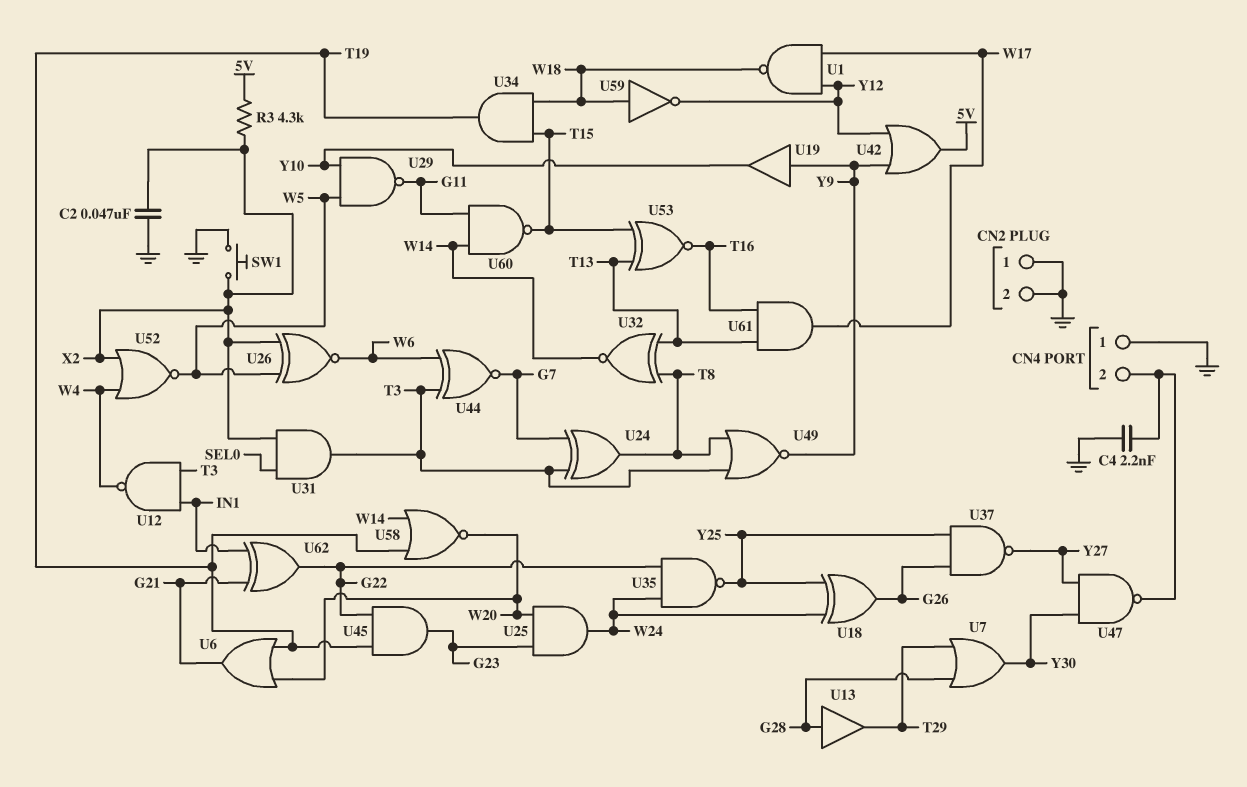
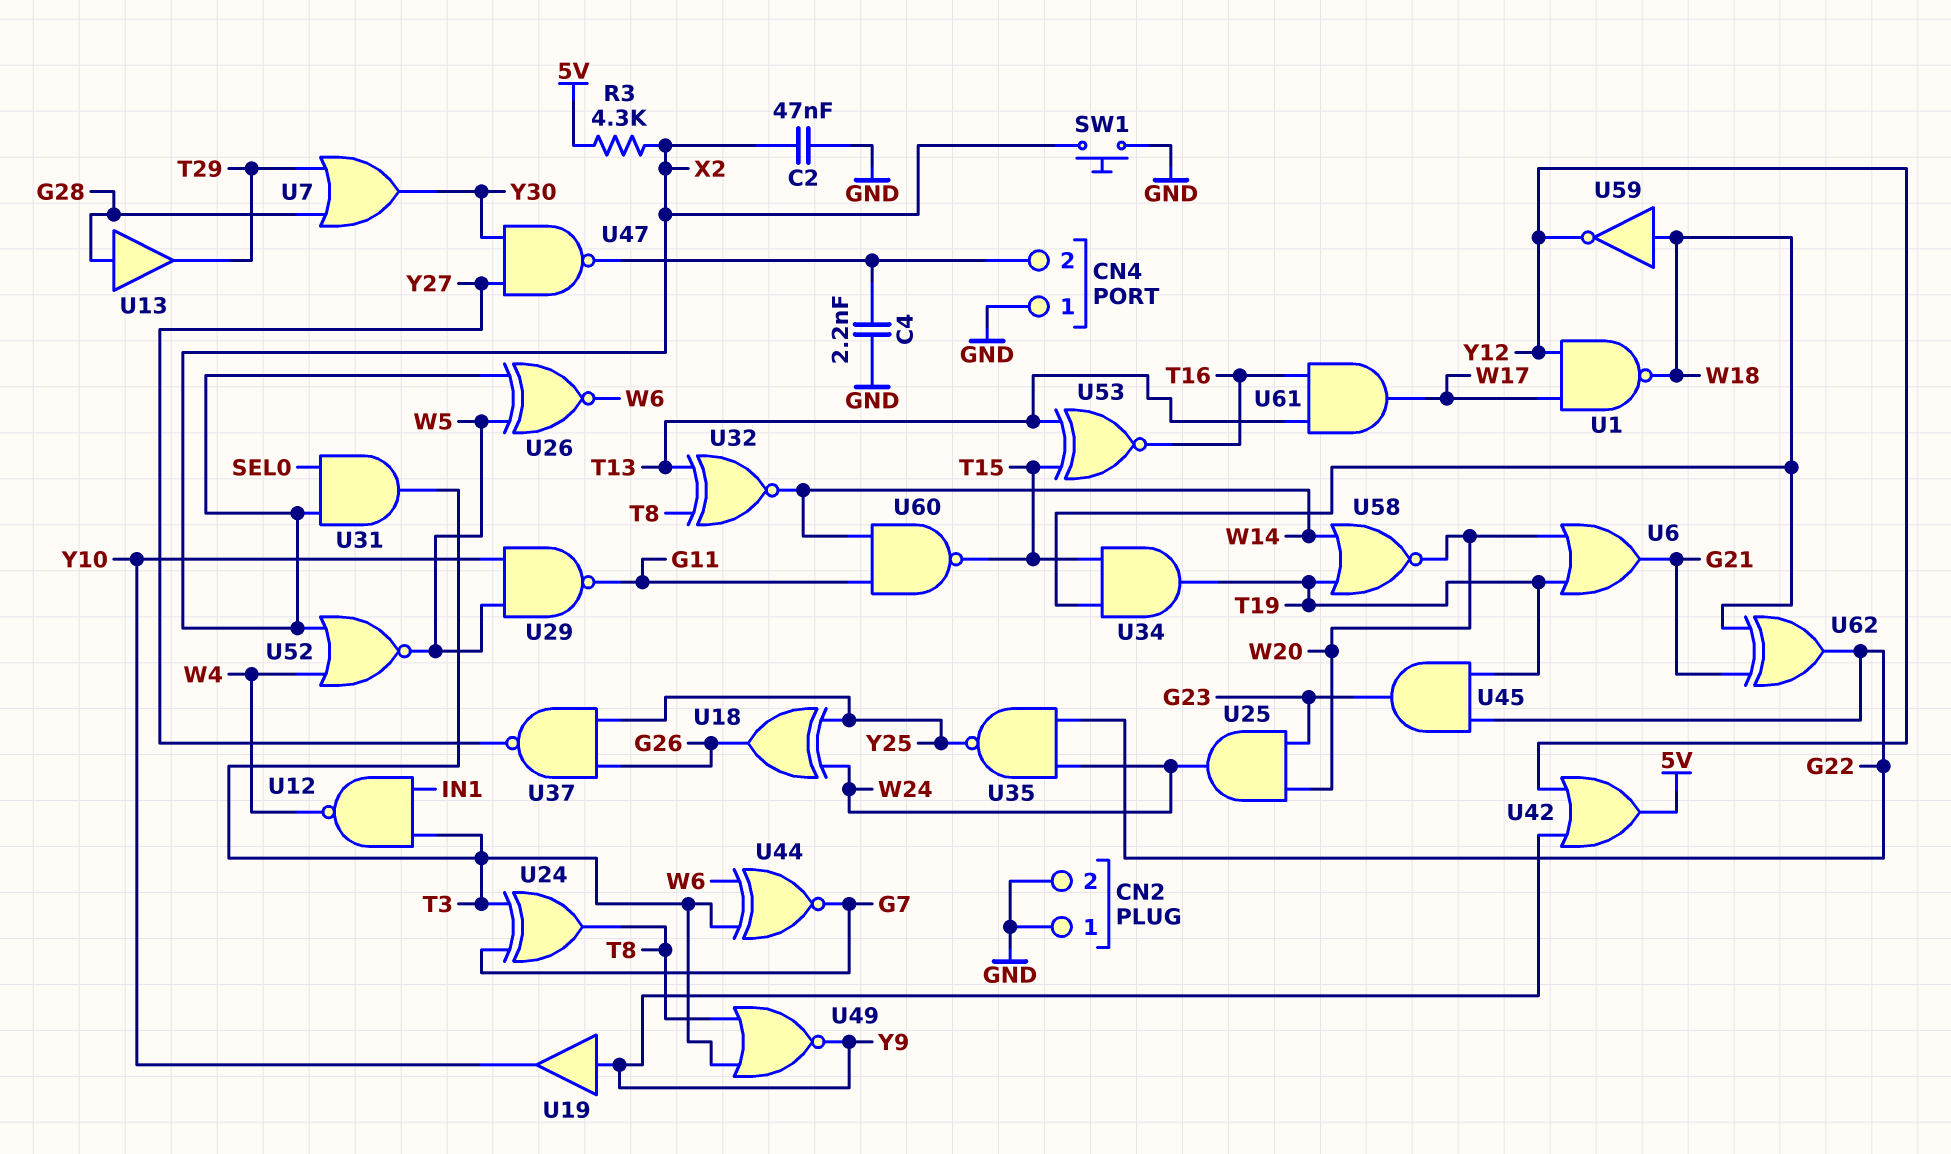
U62: XOR (in G21, in IN1, out G22) -> XOR (in G21, in W18, out G22)

